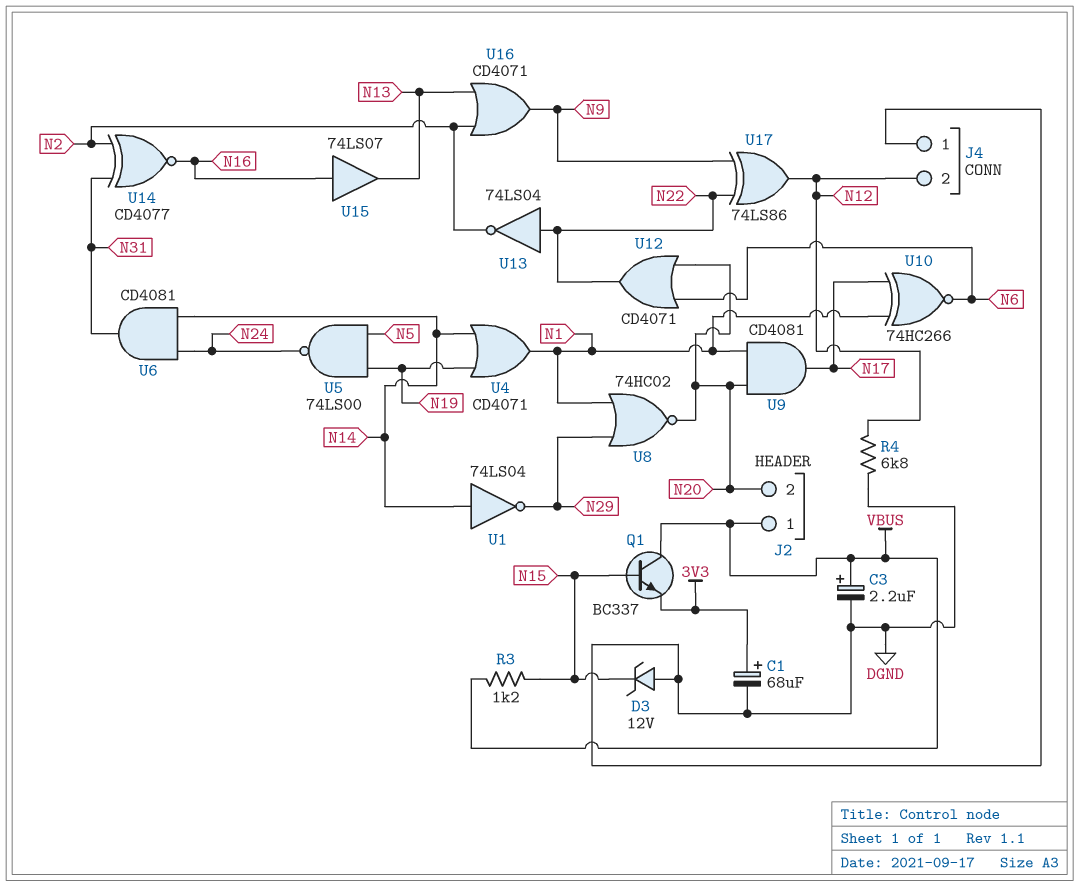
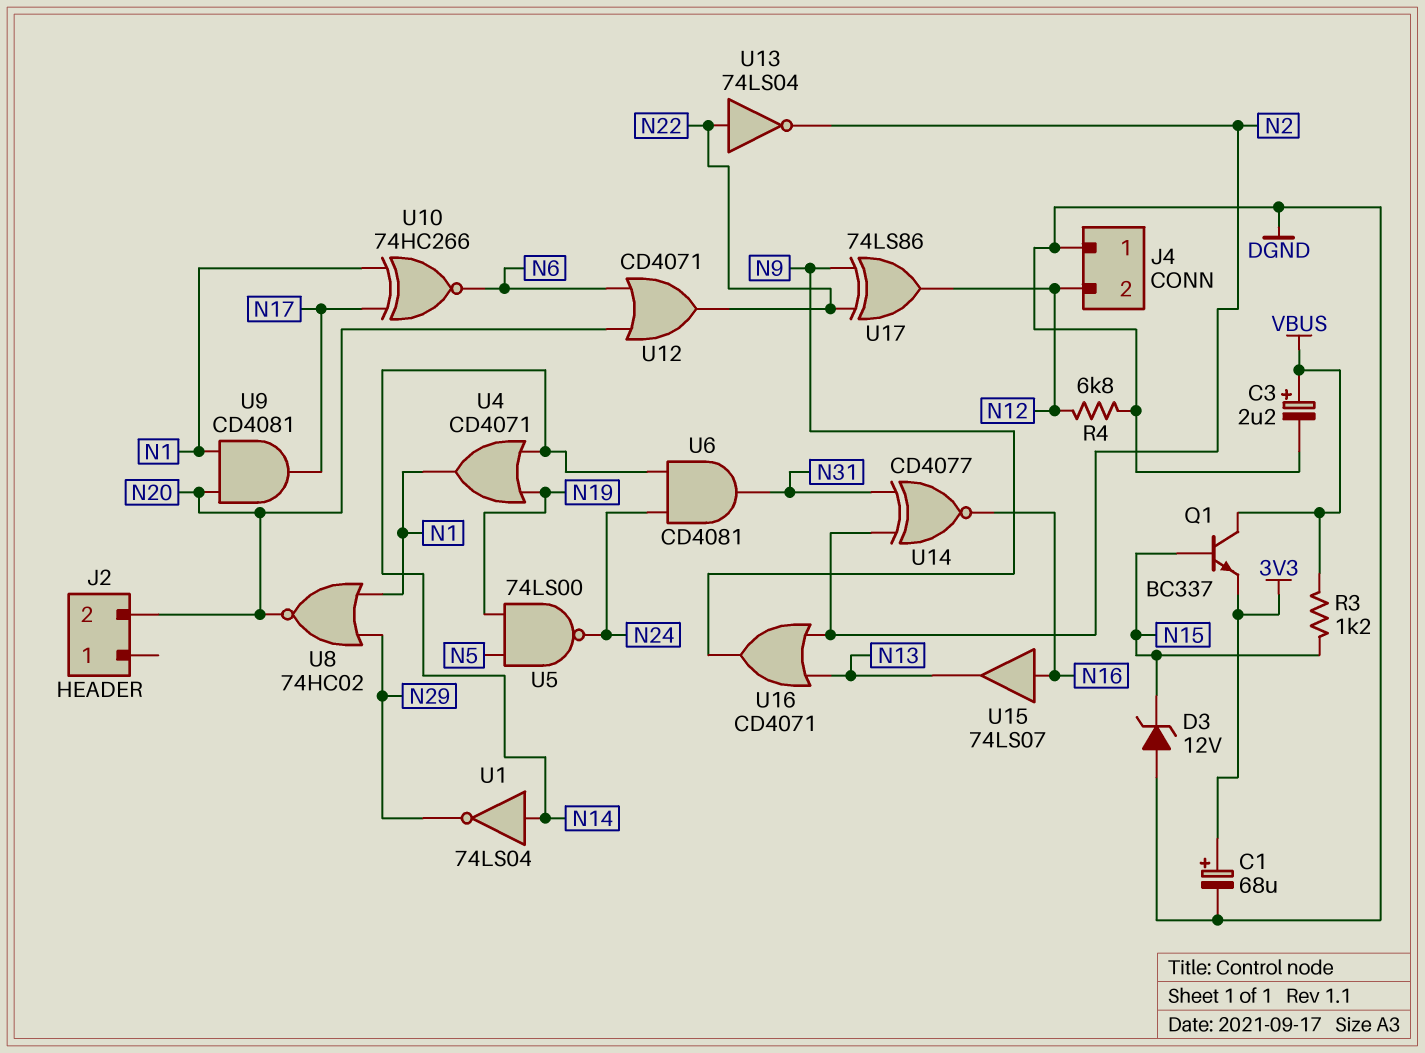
J2 pin 1: VBUS -> none

